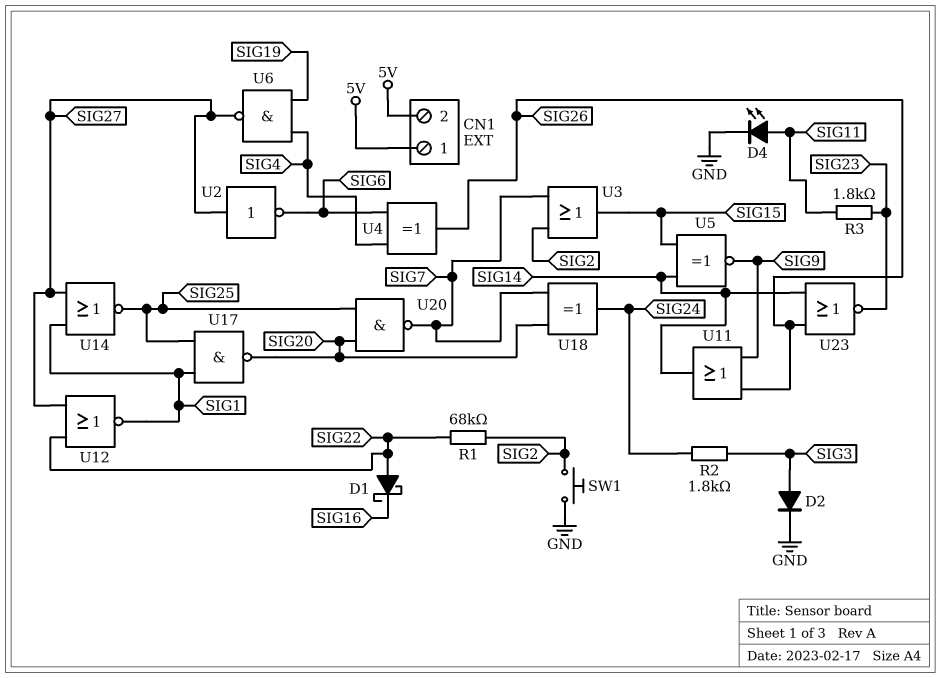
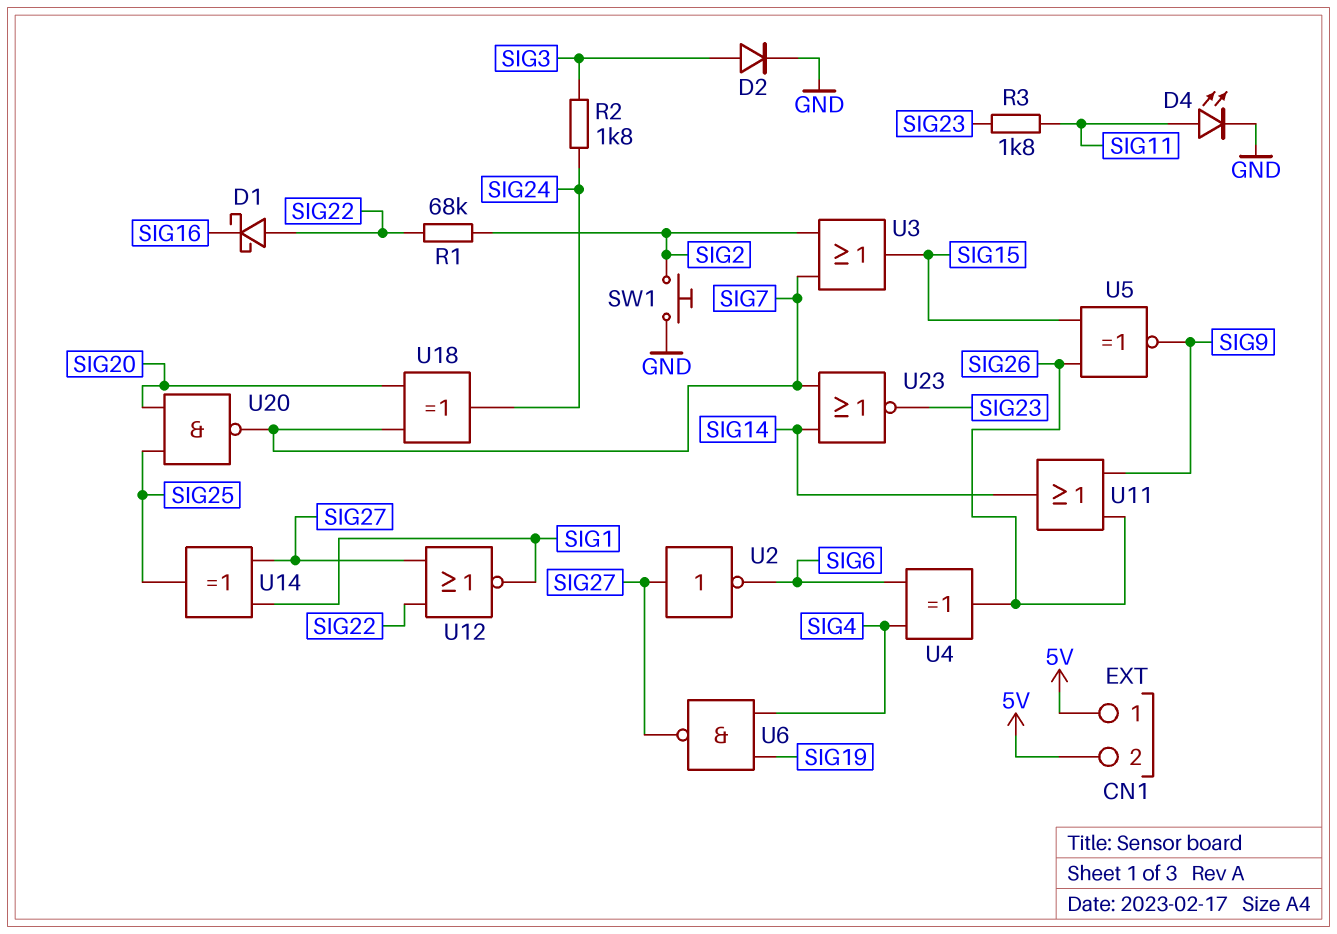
U5: XNOR (in SIG14, in SIG15, out SIG9) -> XNOR (in SIG15, in SIG26, out SIG9)
U14: NOR (in SIG1, in SIG27, out SIG25) -> XOR (in SIG1, in SIG27, out SIG25)
U17: NAND (in SIG1, in SIG25, out SIG20) -> none
U23: NOR (in SIG14, in SIG26, out SIG23) -> NOR (in SIG7, in SIG14, out SIG23)

